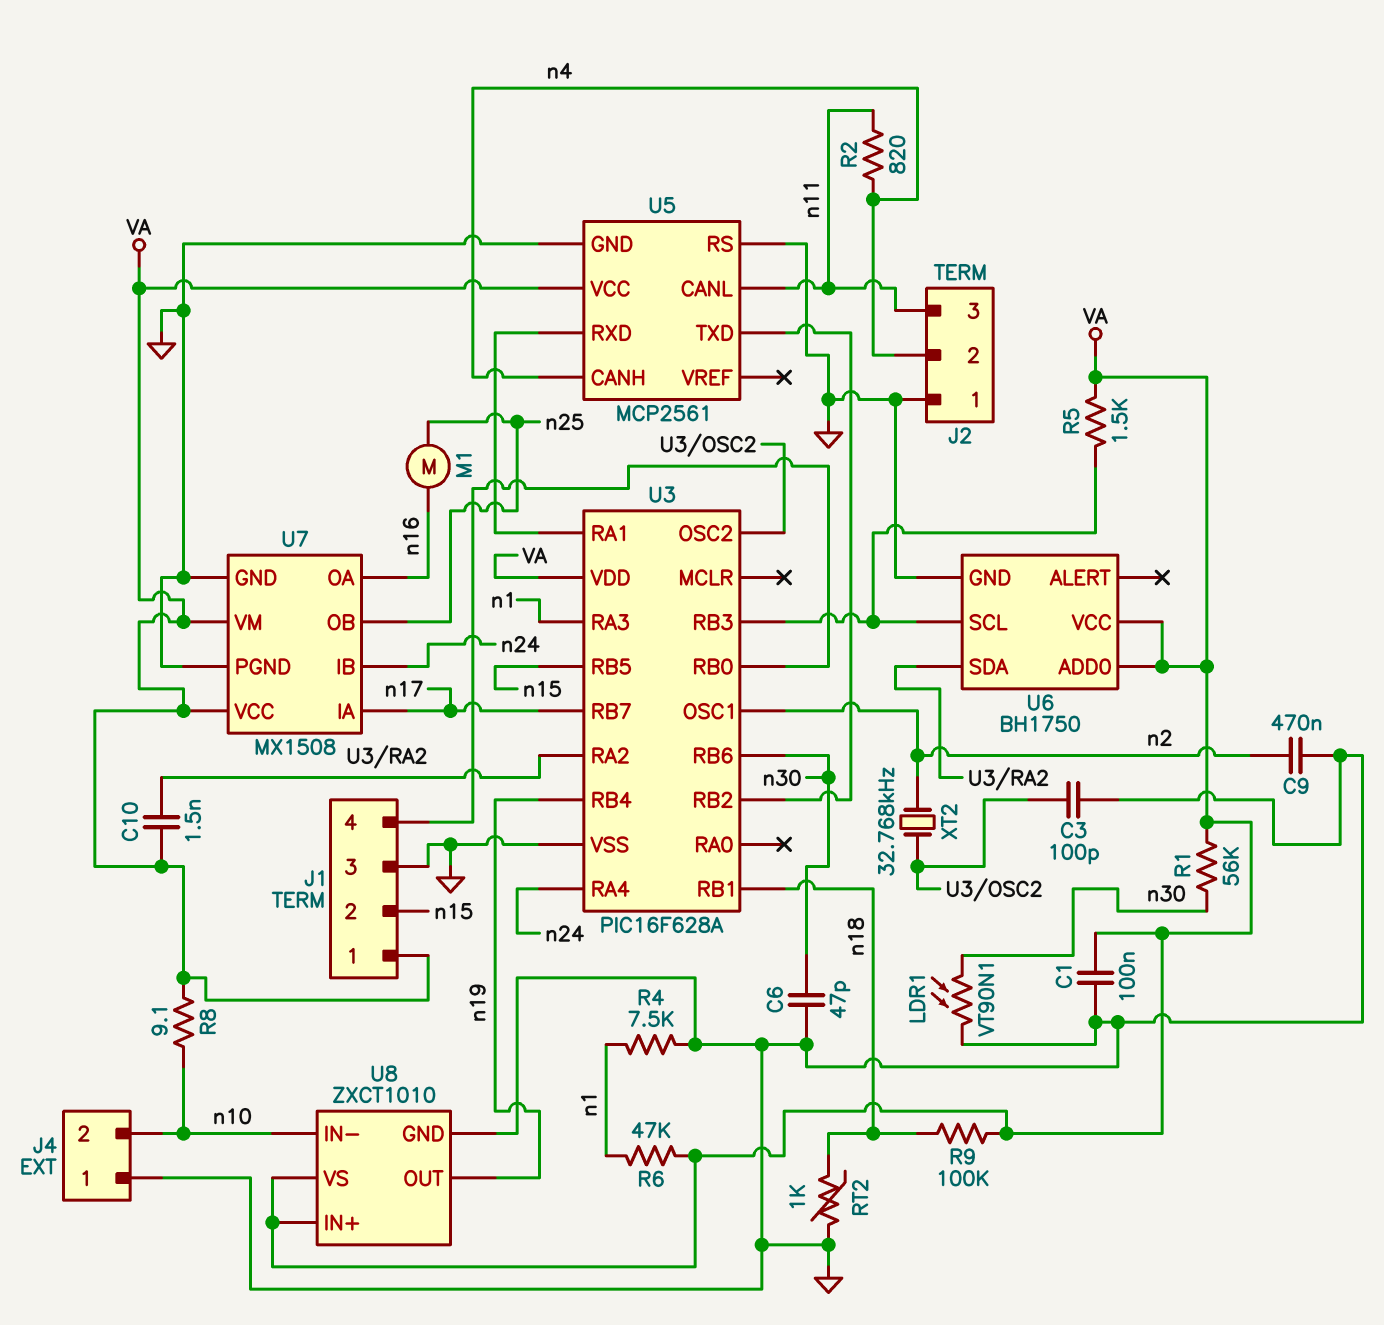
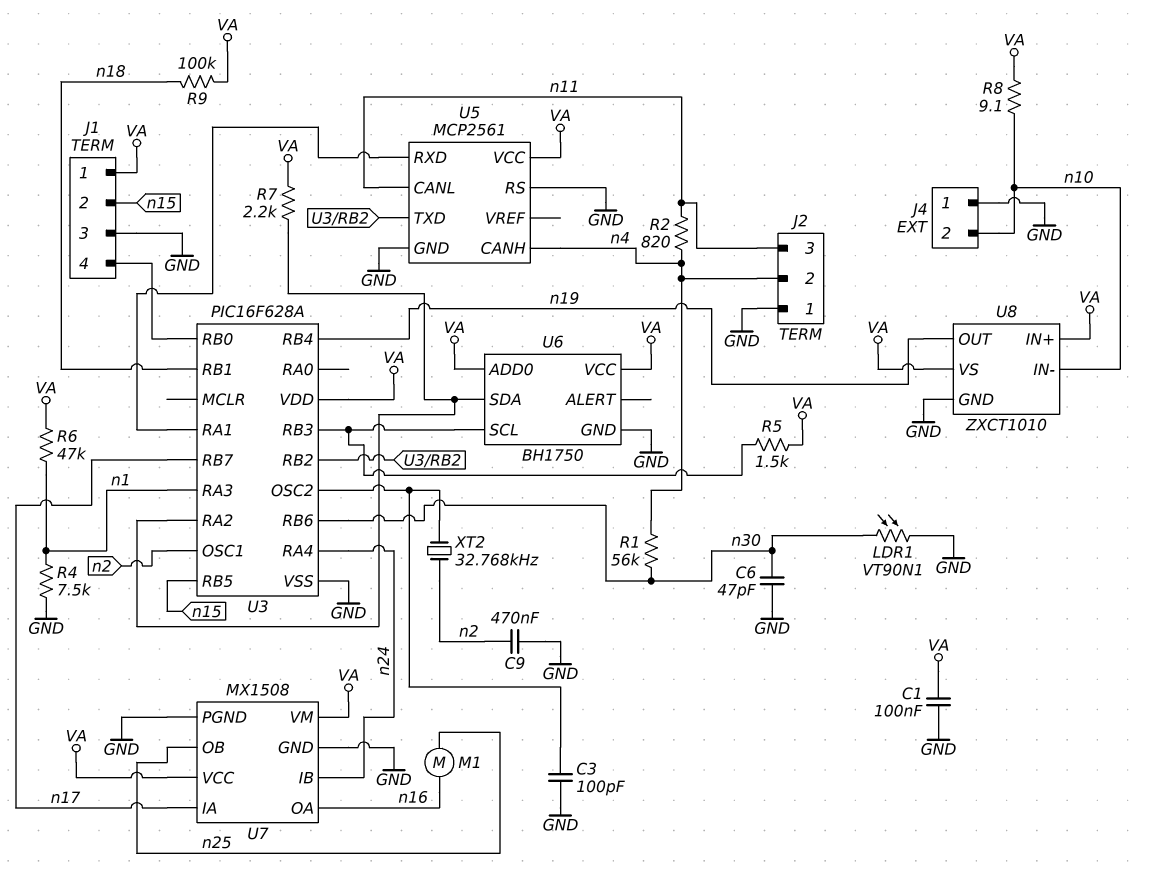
C10: 1.5nF (U3/RA2, VA) -> none
R1: 56k (VA, n30) -> 56k (n4, n30)
R7: none -> 2.2k (U3/RA2, VA)
RT2: 1k (GND, n18) -> none

